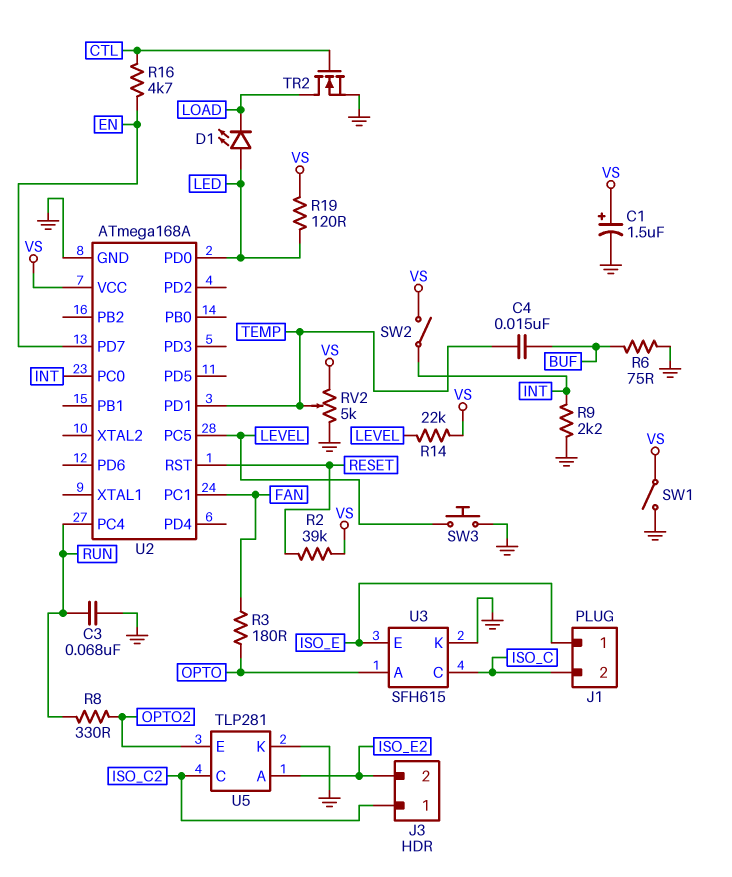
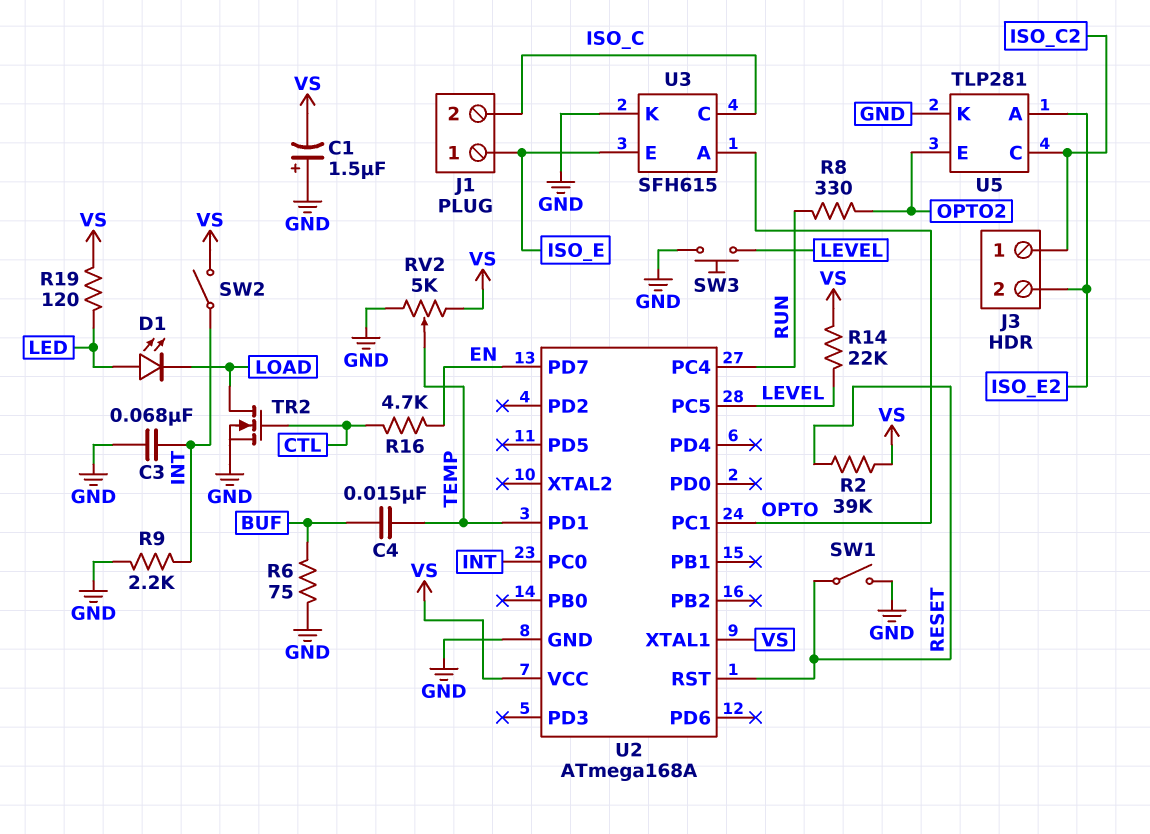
C1: 1.5uF (plus VS, minus GND) -> 1.5uF (plus GND, minus VS)
C3: 68nF (GND, RUN) -> 68nF (GND, INT)
R3: 180 (FAN, OPTO) -> none
SW1: switch (GND, VS) -> switch (GND, RESET)
U2 pin PC1: FAN -> OPTO
U2 pin PD0: LED -> none
U2 pin XTAL1: none -> VS

